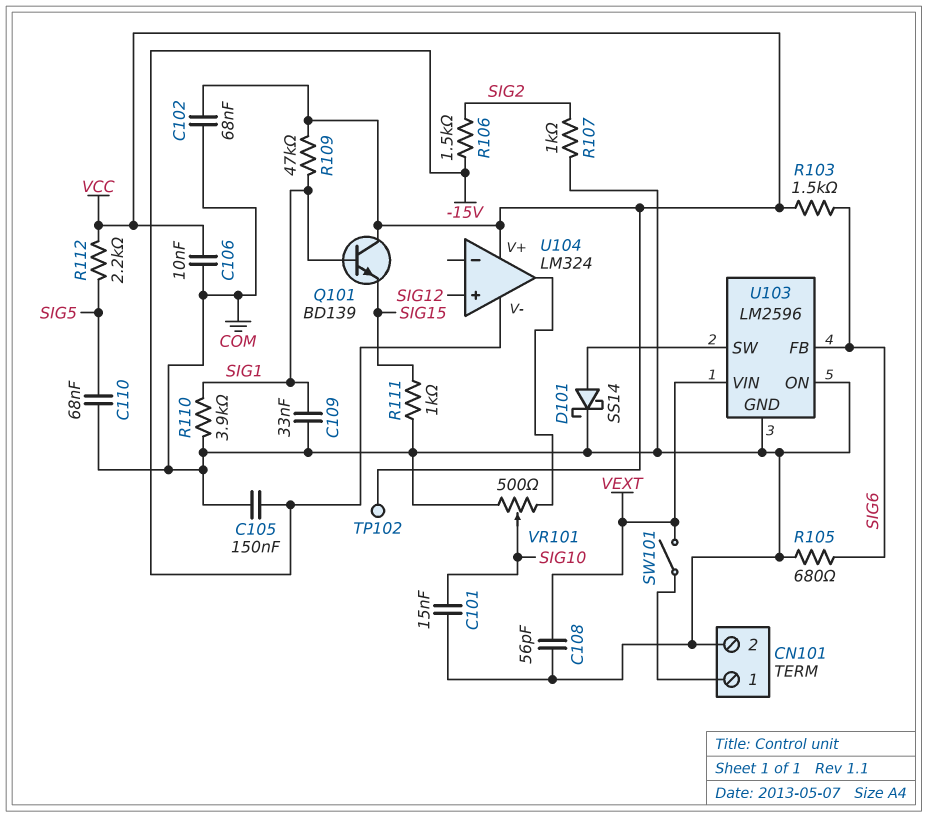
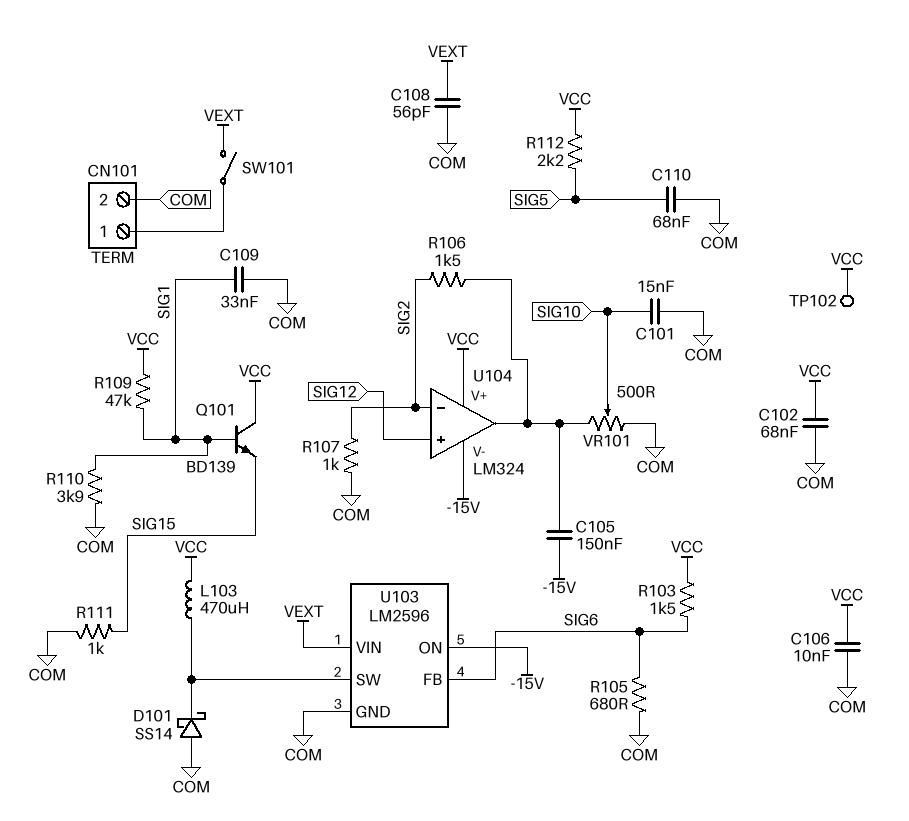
C105: 150nF (-15V, COM) -> 150nF (-15V, U104/out)
D101: schottky SS14 (A U103/SW, K COM) -> schottky SS14 (A COM, K U103/SW)
L103: none -> 470uH (U103/SW, VCC)
R106: 1.5k (-15V, SIG2) -> 1.5k (SIG2, U104/out)
U103 pin ON: COM -> -15V
U104 pin in-: none -> SIG2

